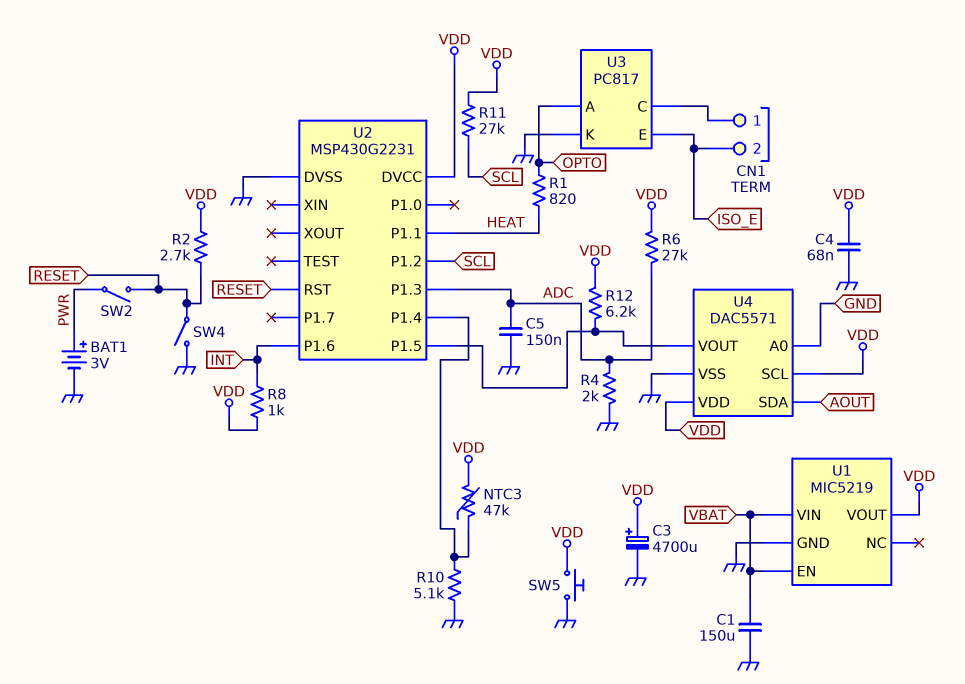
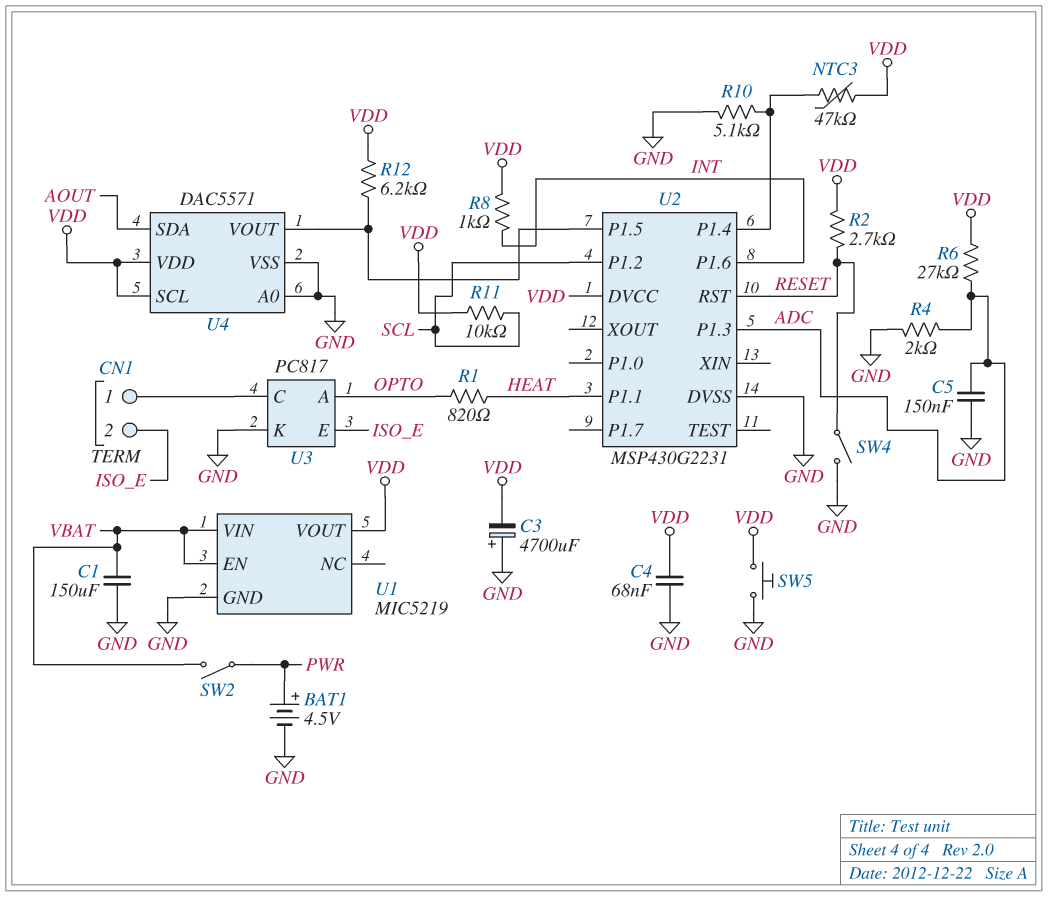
BAT1: 3V (plus PWR, minus GND) -> 4.5V (plus PWR, minus GND)
C3: 4700uF (plus VDD, minus GND) -> 4700uF (plus GND, minus VDD)
R11: 27k (SCL, VDD) -> 10k (SCL, VDD)
SW2: switch (PWR, RESET) -> switch (PWR, VBAT)

